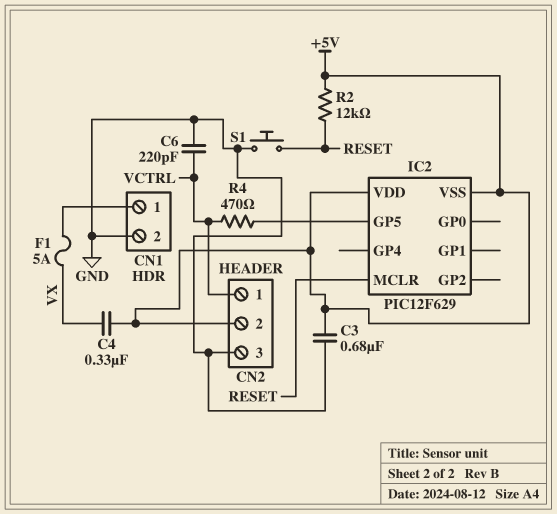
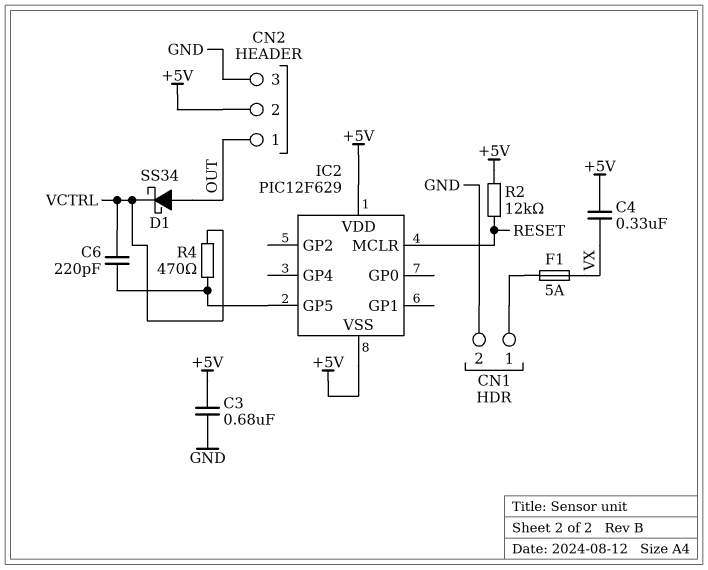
C6: 220pF (GND, VCTRL) -> 220pF (IC2/GP5, VCTRL)
CN2 pin 1: VCTRL -> OUT
D1: none -> schottky SS34 (A OUT, K VCTRL)
S1: button (GND, RESET) -> none

